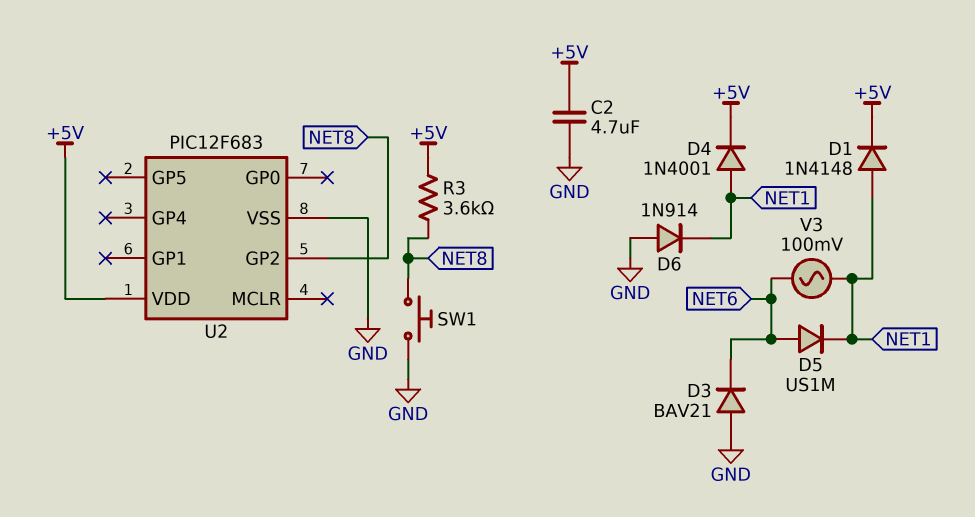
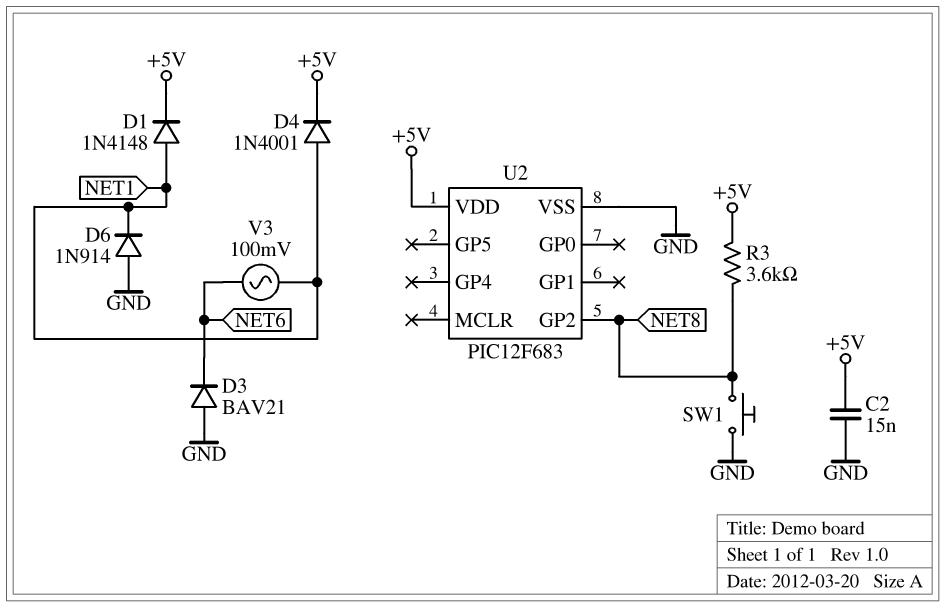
C2: 4.7uF (+5V, GND) -> 15nF (+5V, GND)
D5: diode US1M (A NET6, K NET1) -> none

